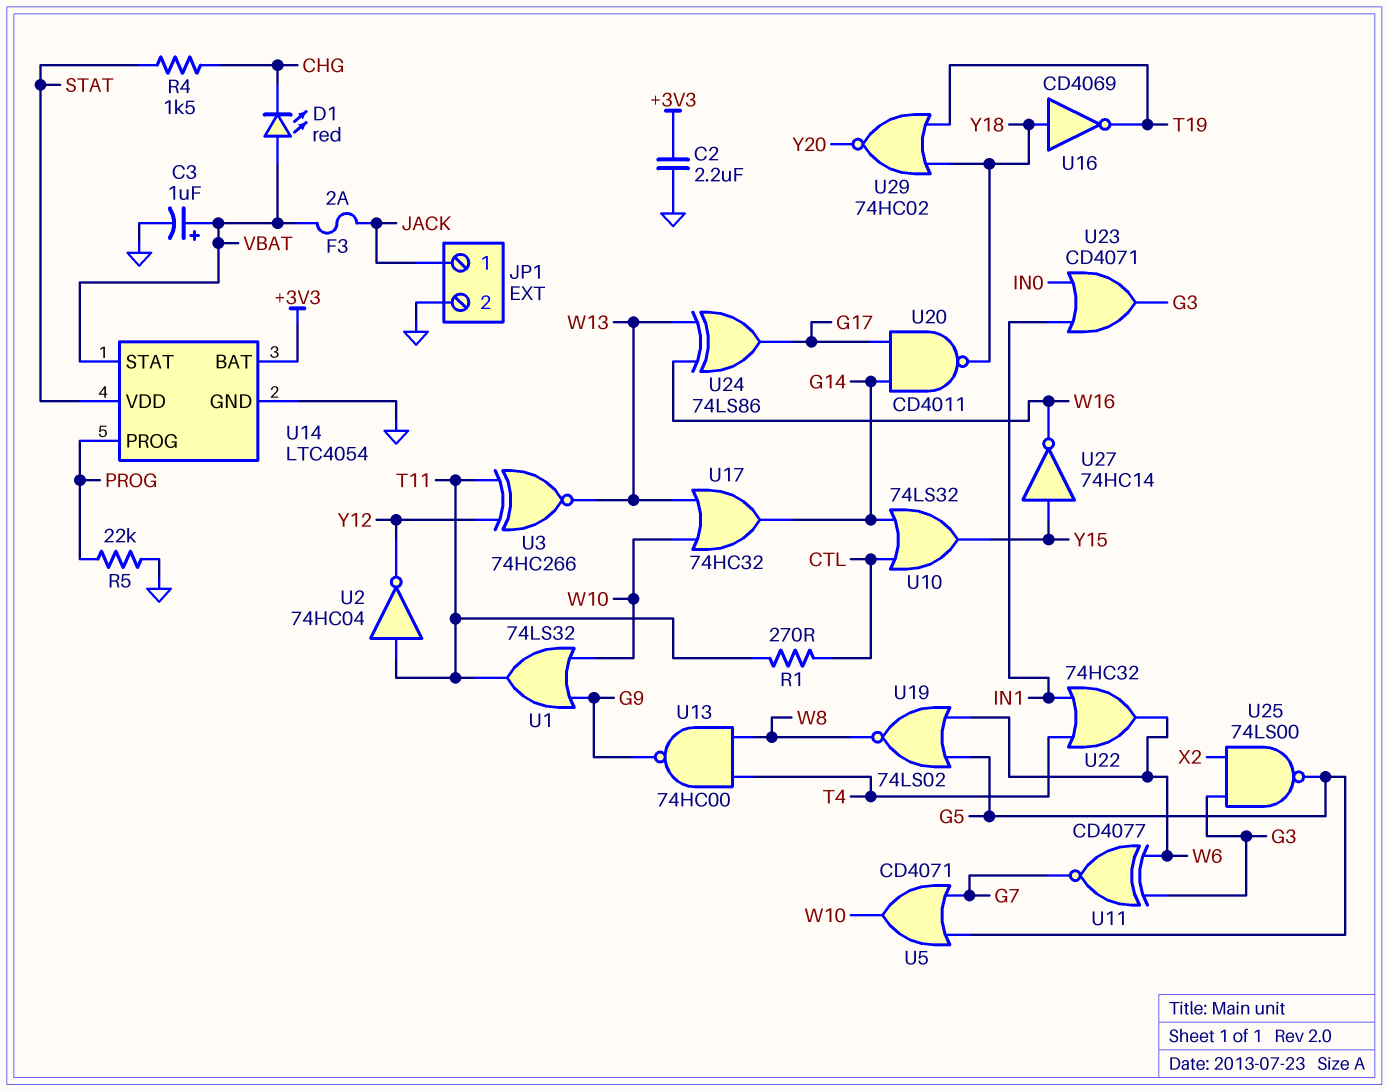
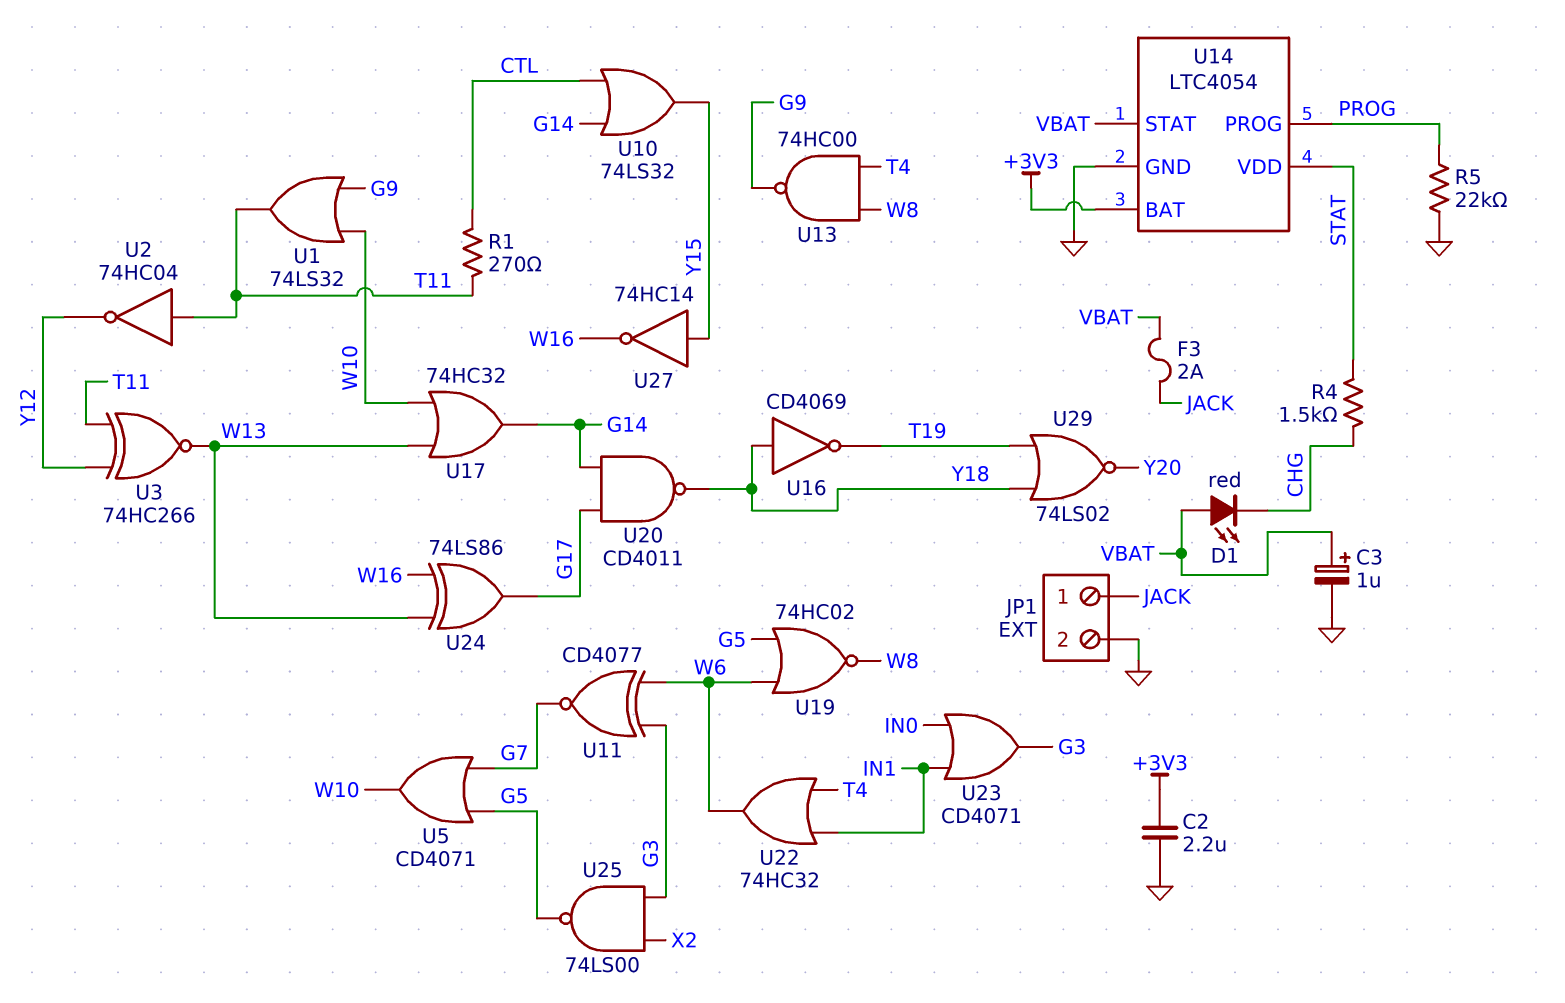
U19: NOR 74LS02 (in G5, in W6, out W8) -> NOR 74HC02 (in G5, in W6, out W8)
U29: NOR 74HC02 (in T19, in Y18, out Y20) -> NOR 74LS02 (in T19, in Y18, out Y20)

